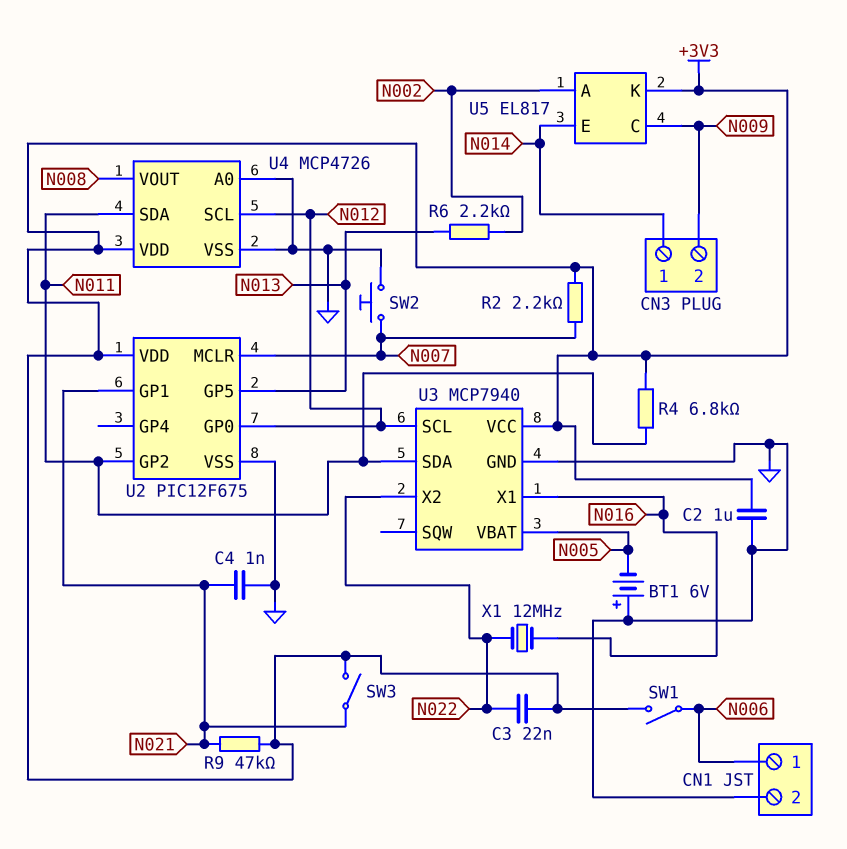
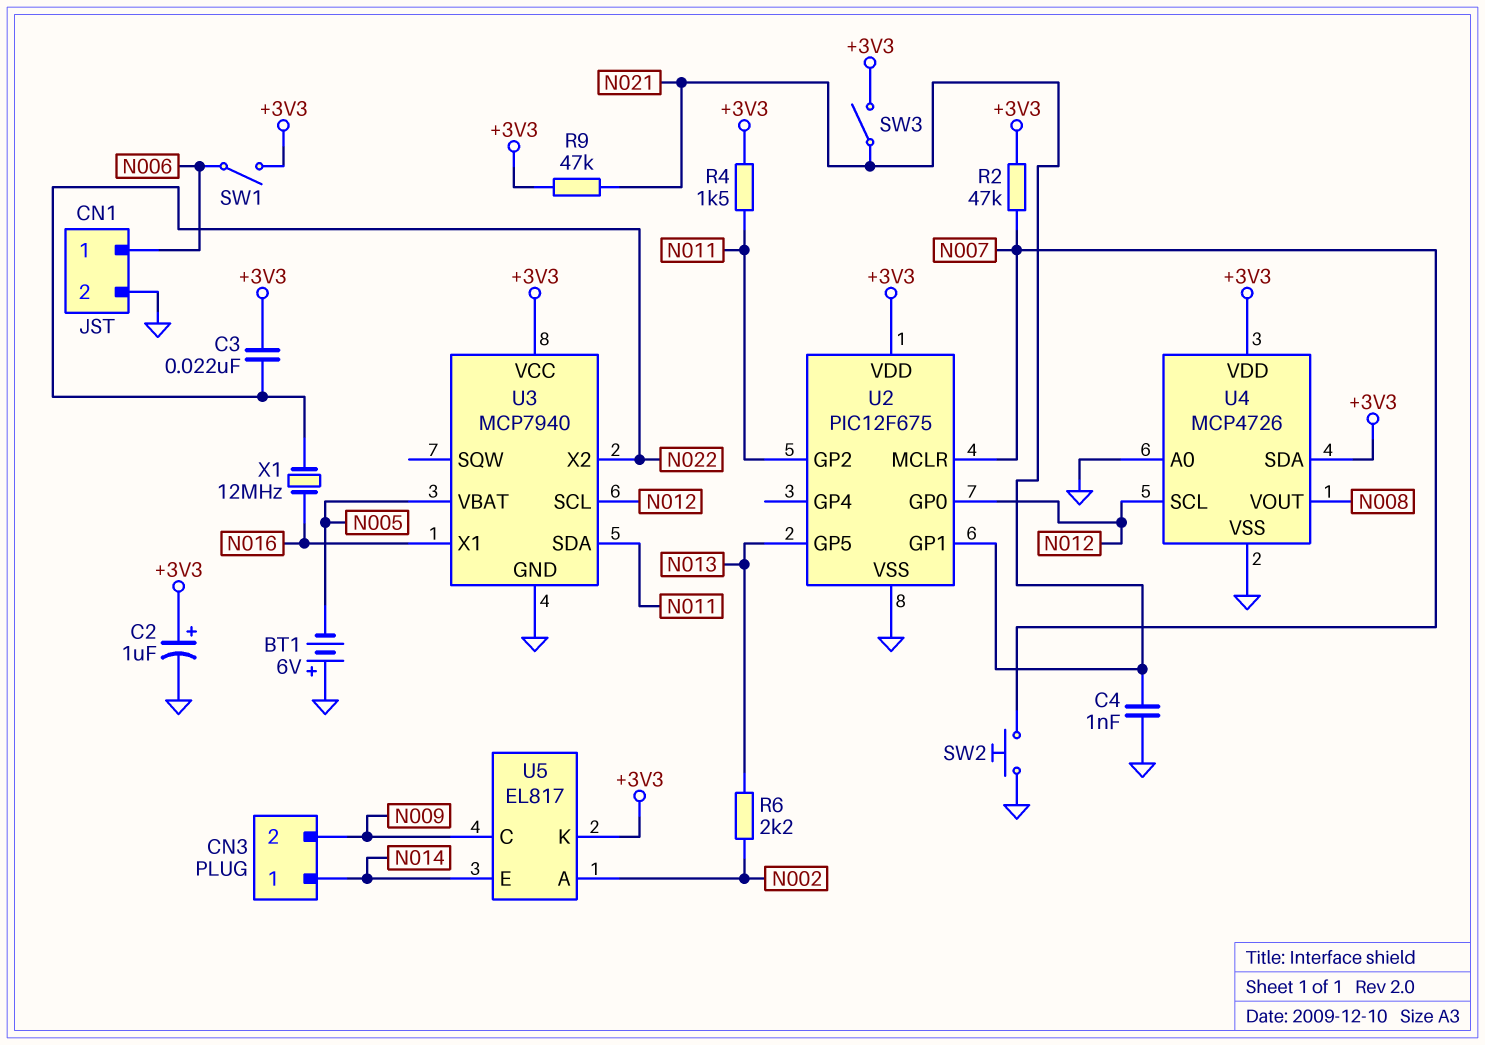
C2: 1uF (+3V3, GND) -> 1uF (plus +3V3, minus GND)
R2: 2.2k (+3V3, N007) -> 47k (+3V3, N007)
R4: 6.8k (+3V3, N011) -> 1.5k (+3V3, N011)
U4 pin SDA: N011 -> +3V3

